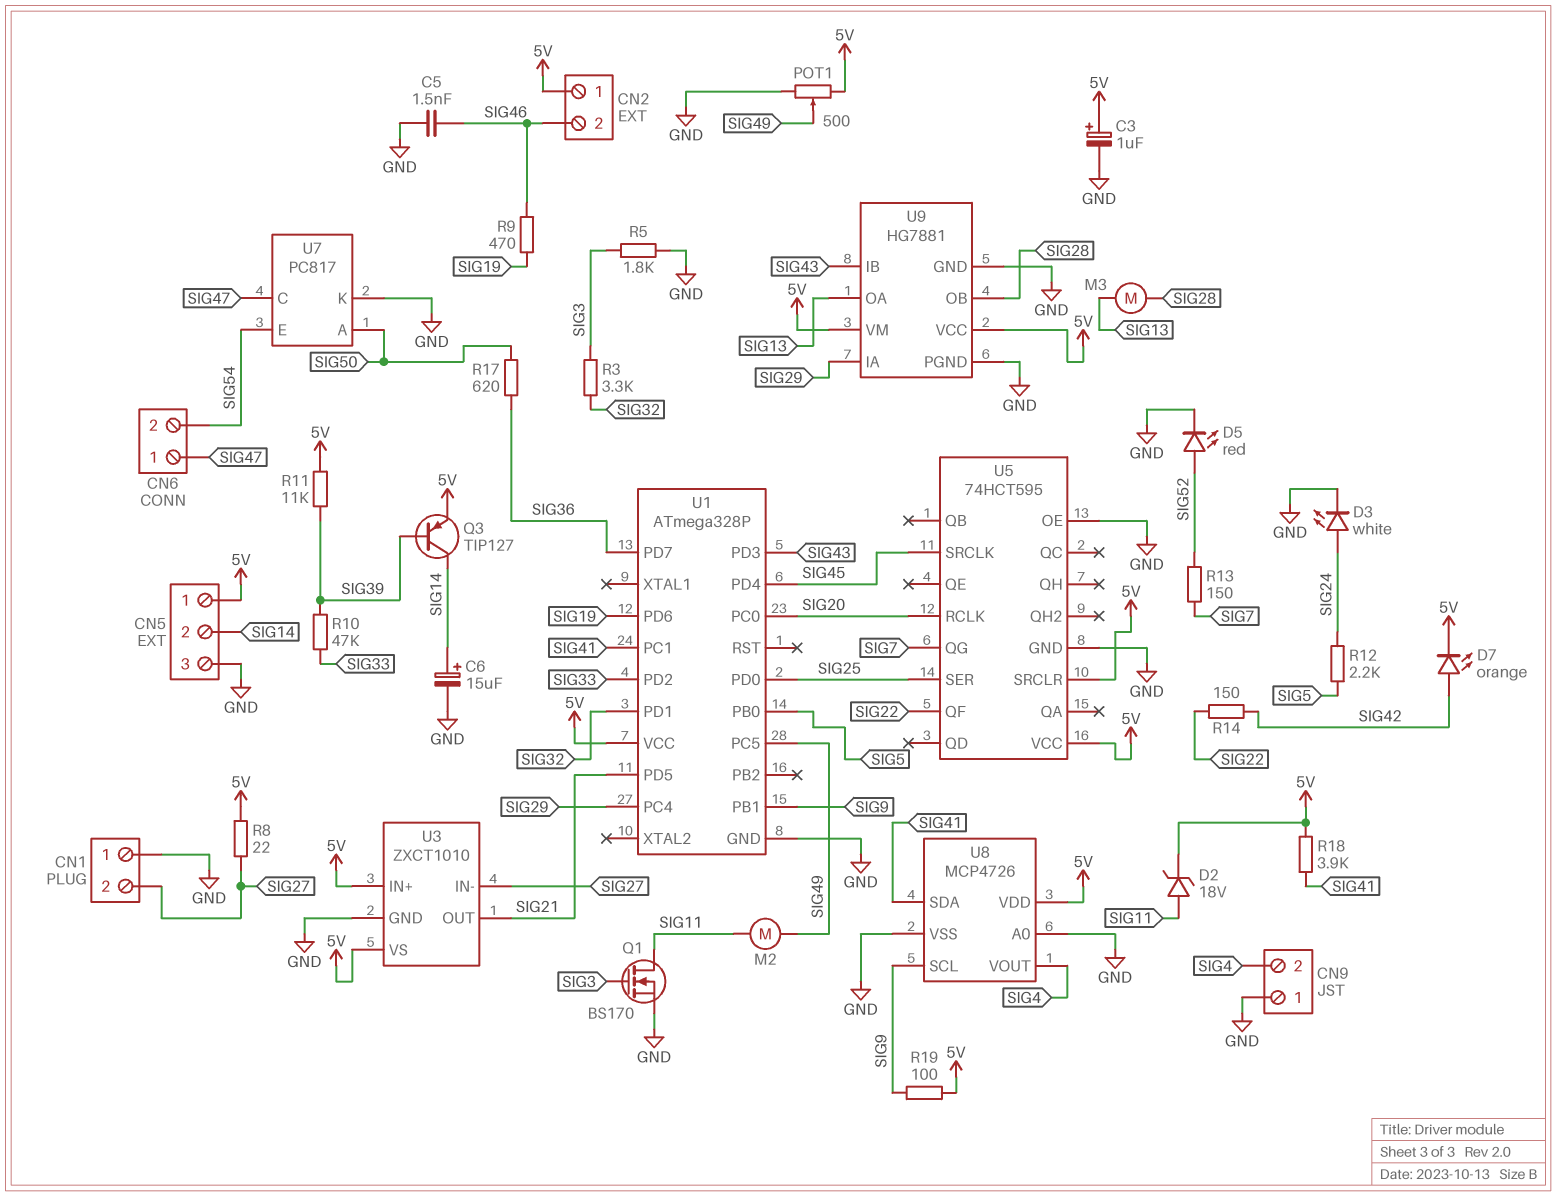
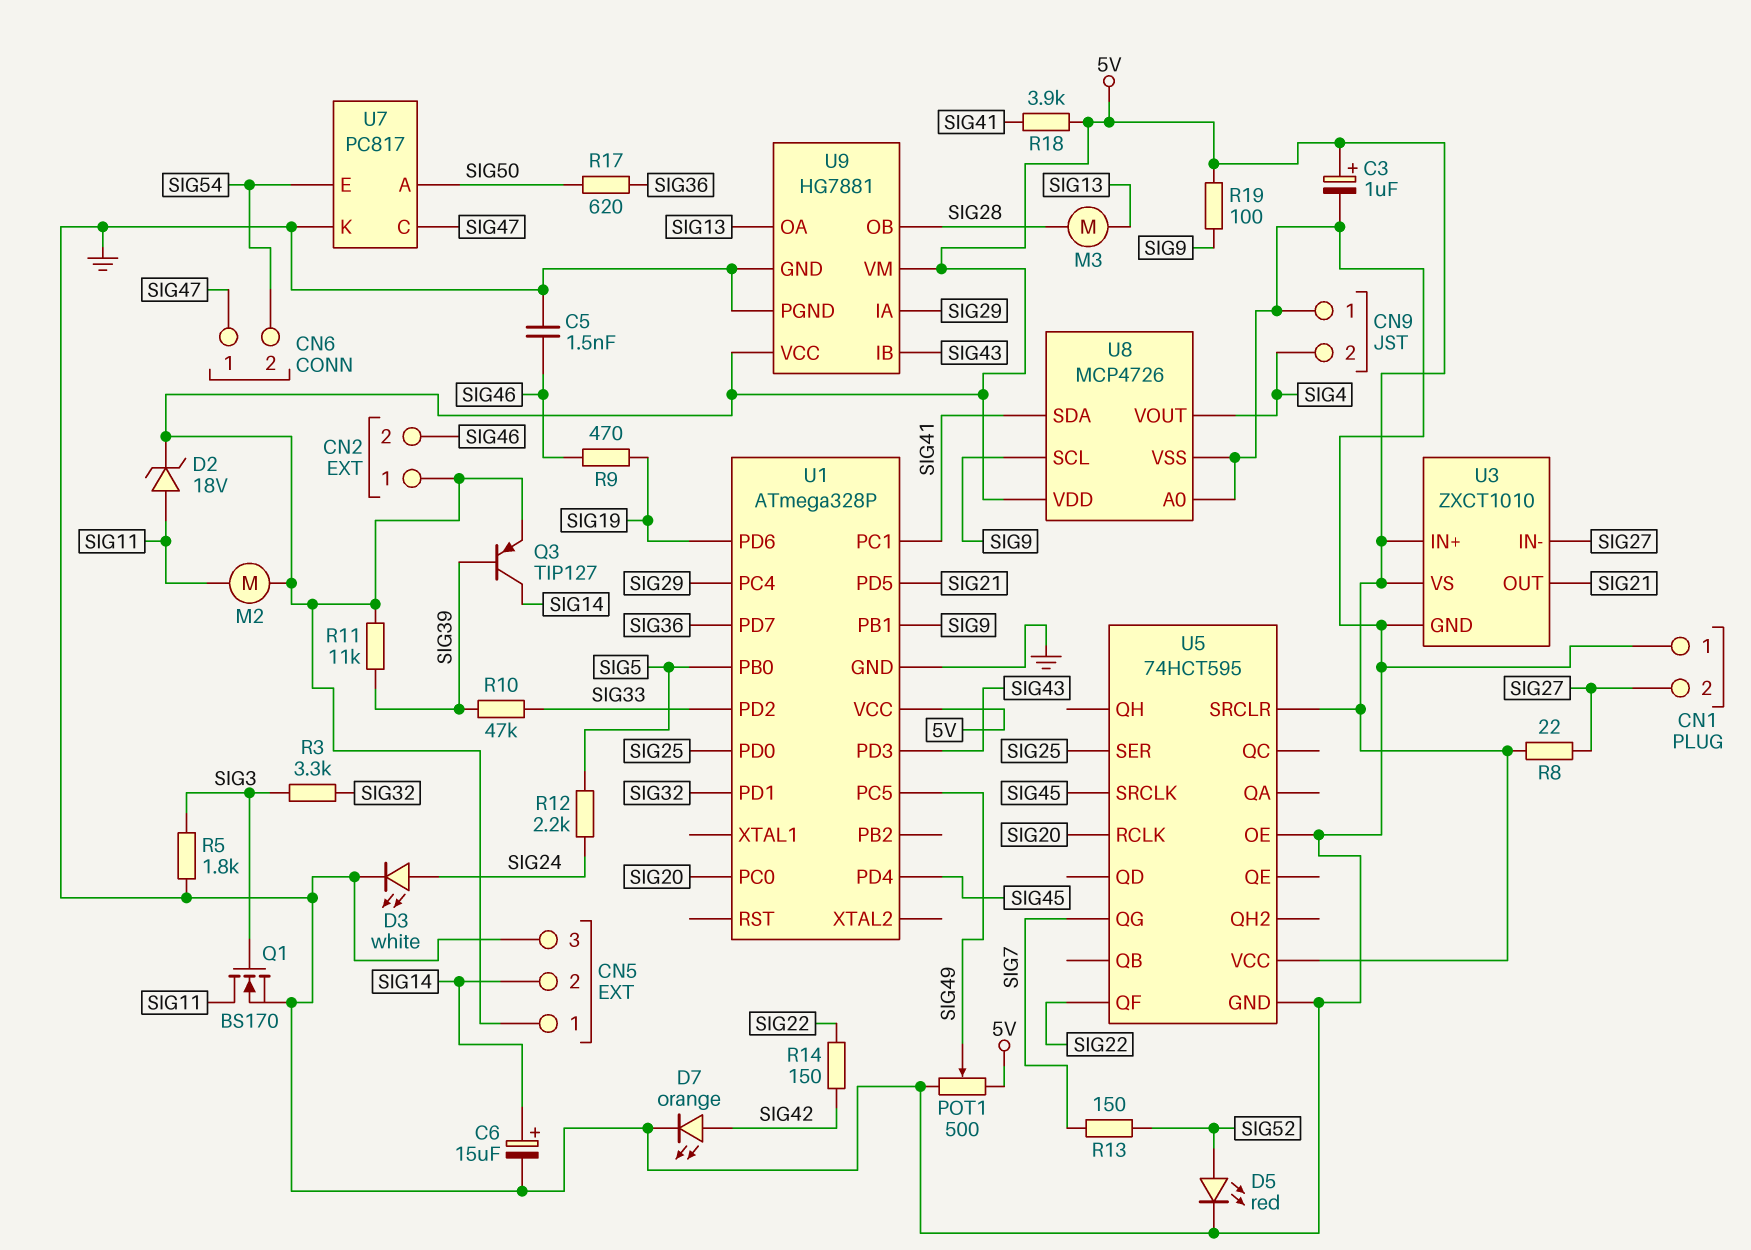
D7: LED orange (A SIG42, K 5V) -> LED orange (A SIG42, K GND)
M2: motor (SIG11, SIG49) -> motor (5V, SIG11)

